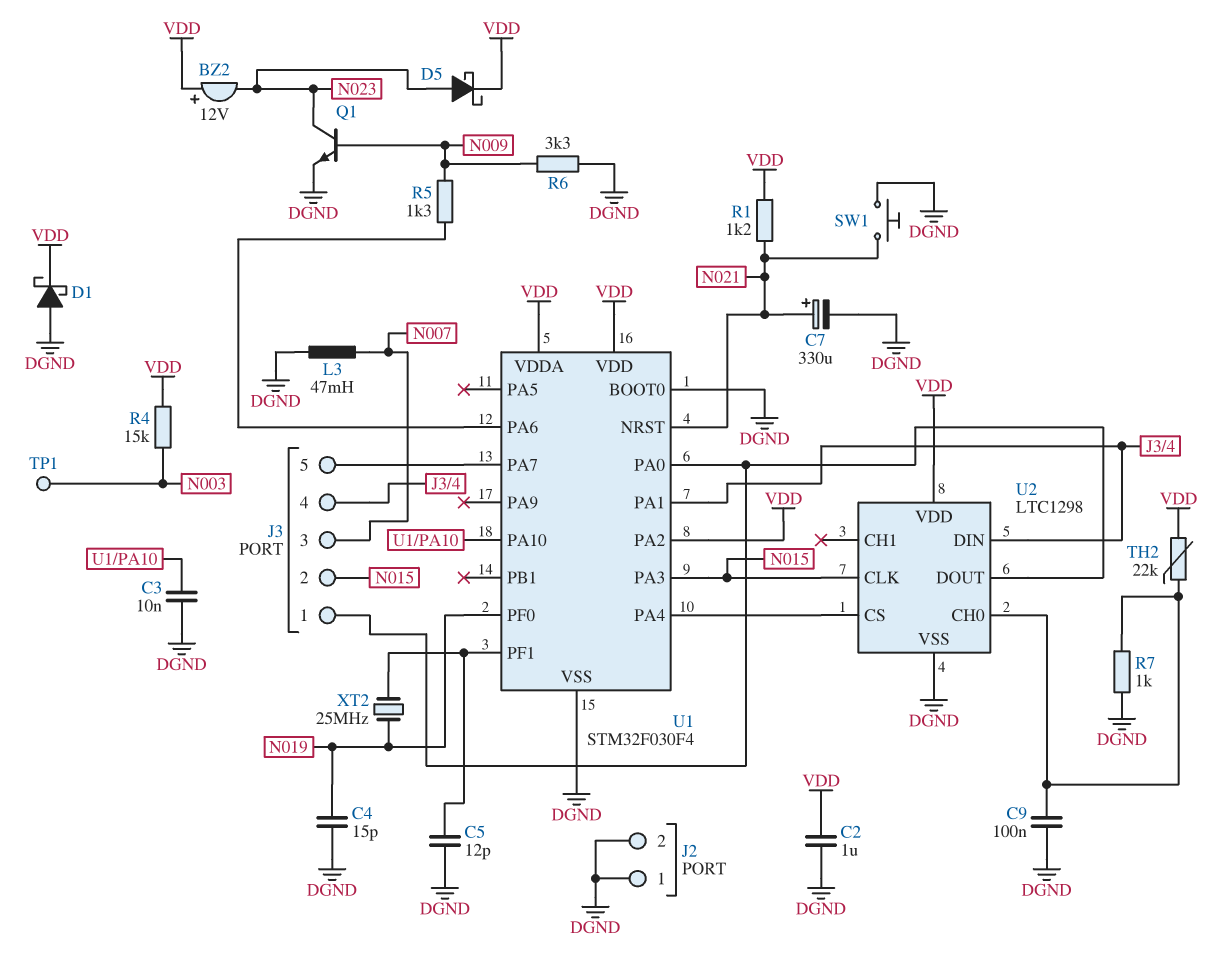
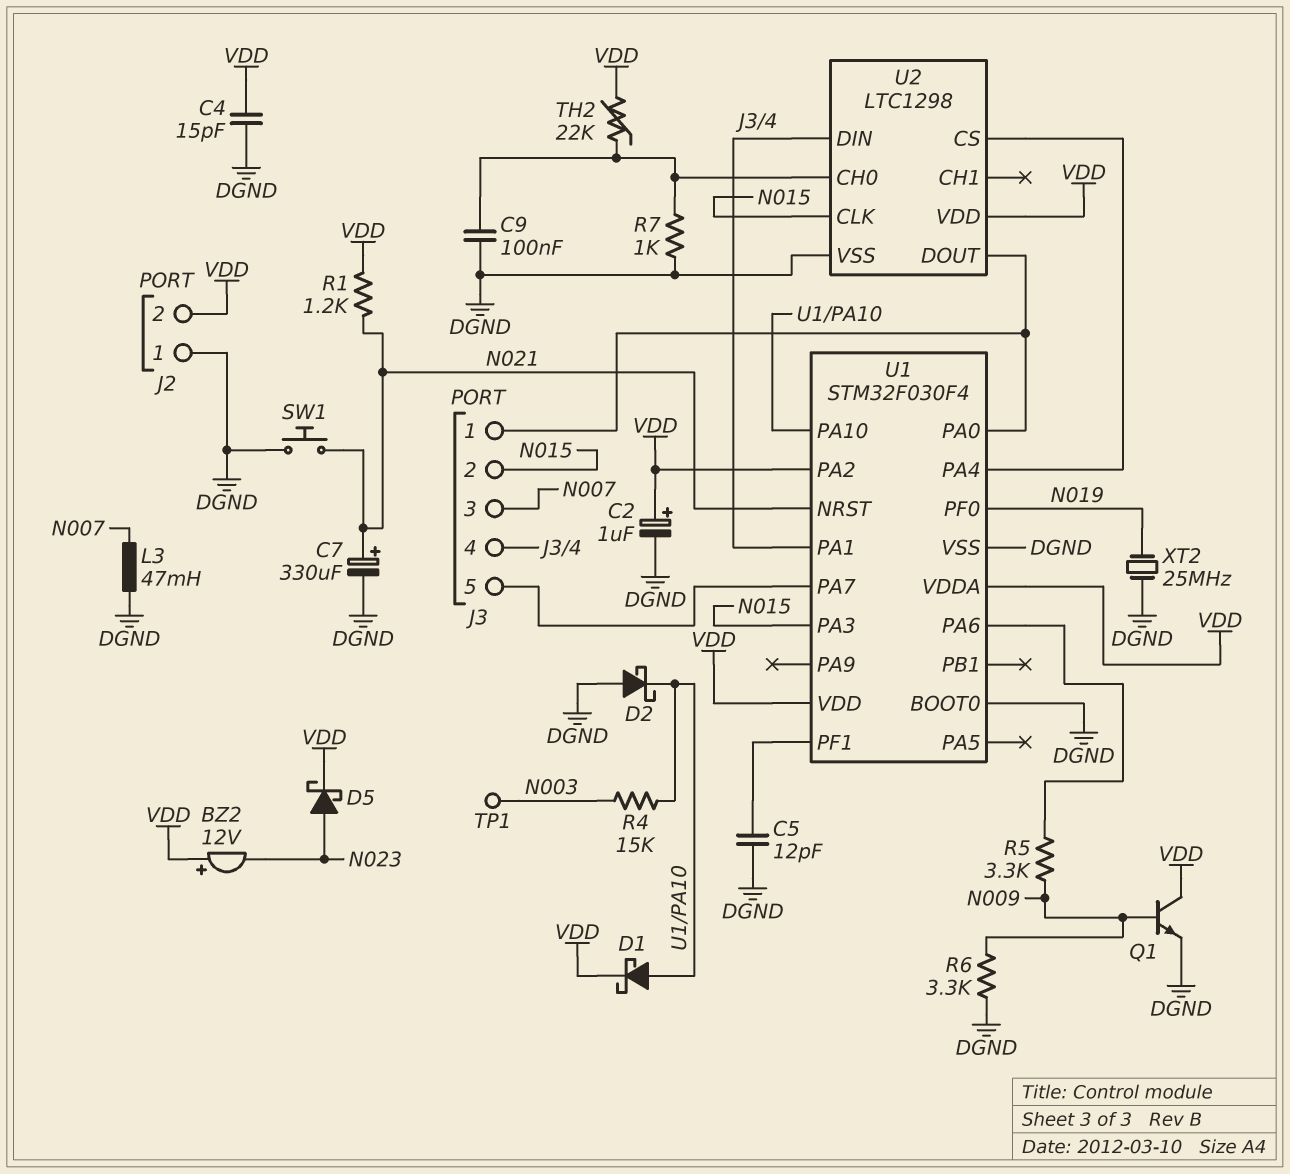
C2: 1uF (DGND, VDD) -> 1uF (plus VDD, minus DGND)
C3: 10nF (DGND, U1/PA10) -> none
C4: 15pF (DGND, N019) -> 15pF (DGND, VDD)
D1: schottky (A DGND, K VDD) -> schottky (A U1/PA10, K VDD)
D2: none -> schottky (A DGND, K U1/PA10)
J2 pin 2: DGND -> VDD
Q1: NPN (B N009, C N023, E DGND) -> NPN (B N009, C VDD, E DGND)
R4: 15k (N003, VDD) -> 15k (N003, U1/PA10)
R5: 1.3k (N009, U1/PA6) -> 3.3k (N009, U1/PA6)
XT2: 25MHz (N019, U1/PF1) -> 25MHz (DGND, N019)

